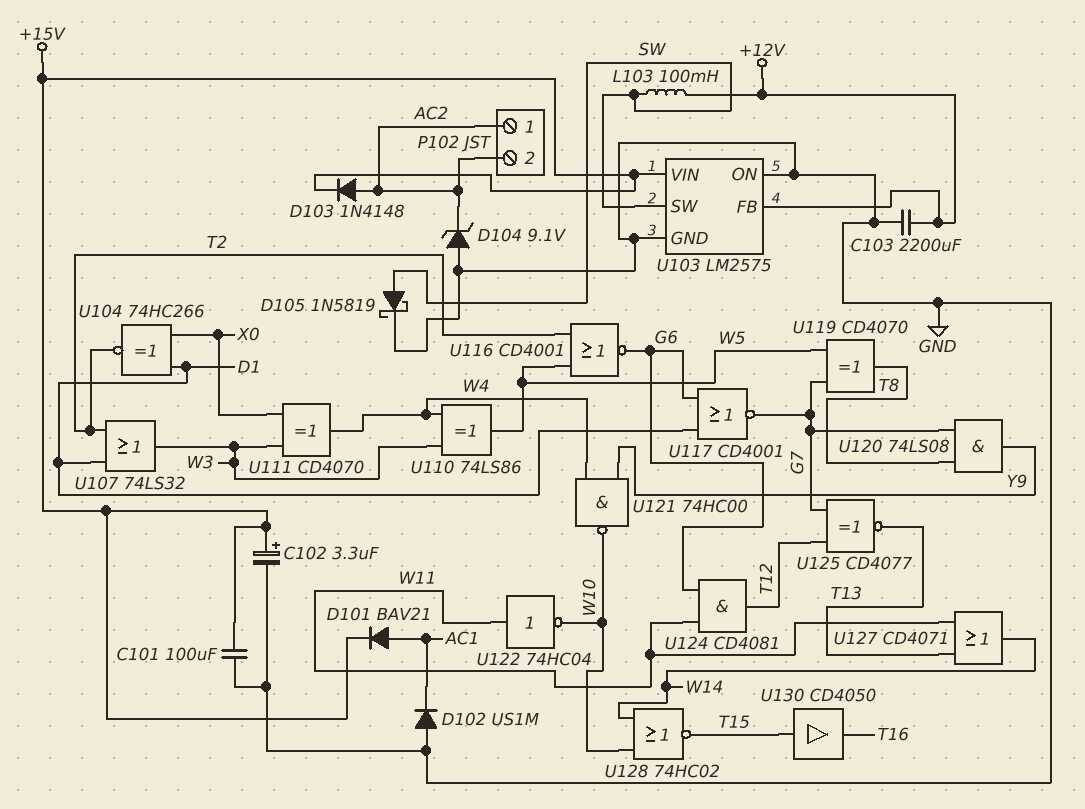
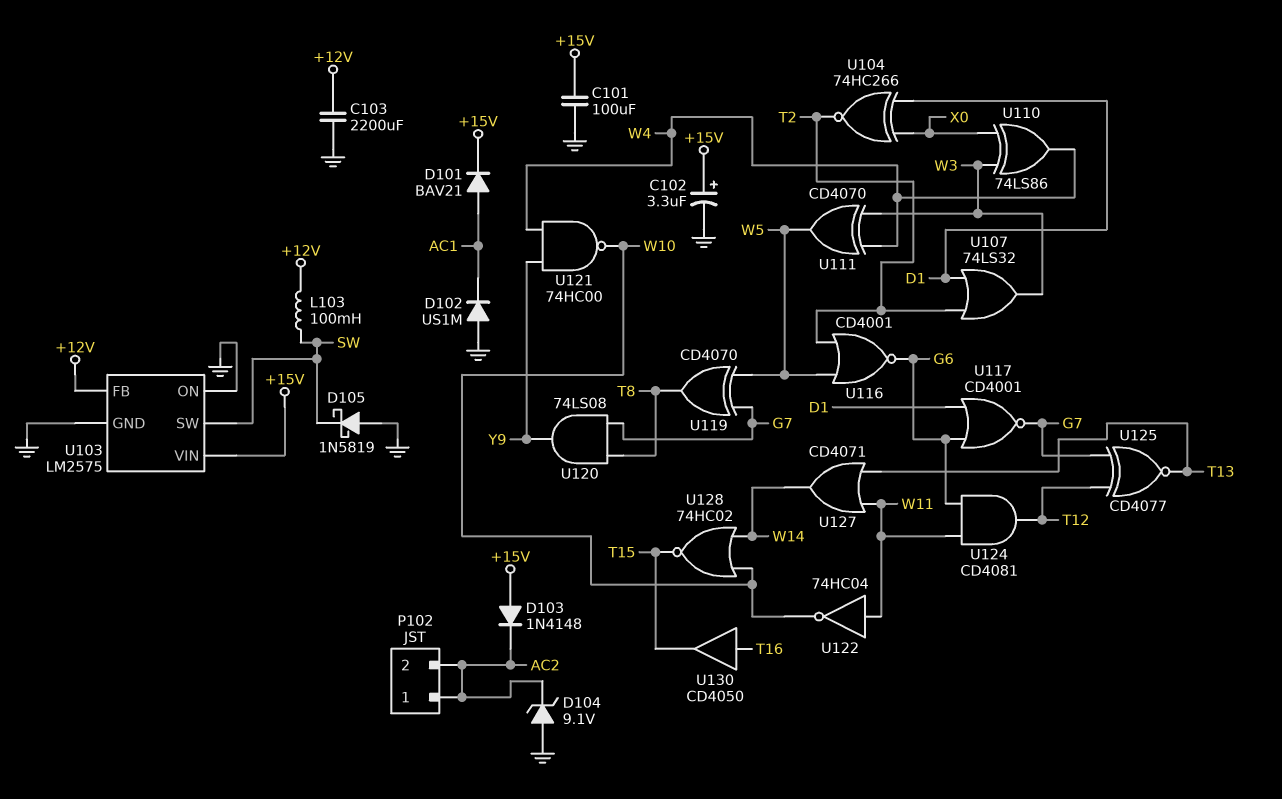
D103: diode 1N4148 (A AC2, K +15V) -> diode 1N4148 (A +15V, K AC2)
D105: schottky 1N5819 (A SW, K GND) -> schottky 1N5819 (A GND, K SW)
U110: XOR 74LS86 (in W3, in W4, out W5) -> XOR 74LS86 (in W3, in X0, out W4)
U111: XOR CD4070 (in W3, in X0, out W4) -> XOR CD4070 (in W3, in W4, out W5)
U130: buffer CD4050 (in T15, out T16) -> buffer CD4050 (in T16, out T15)

